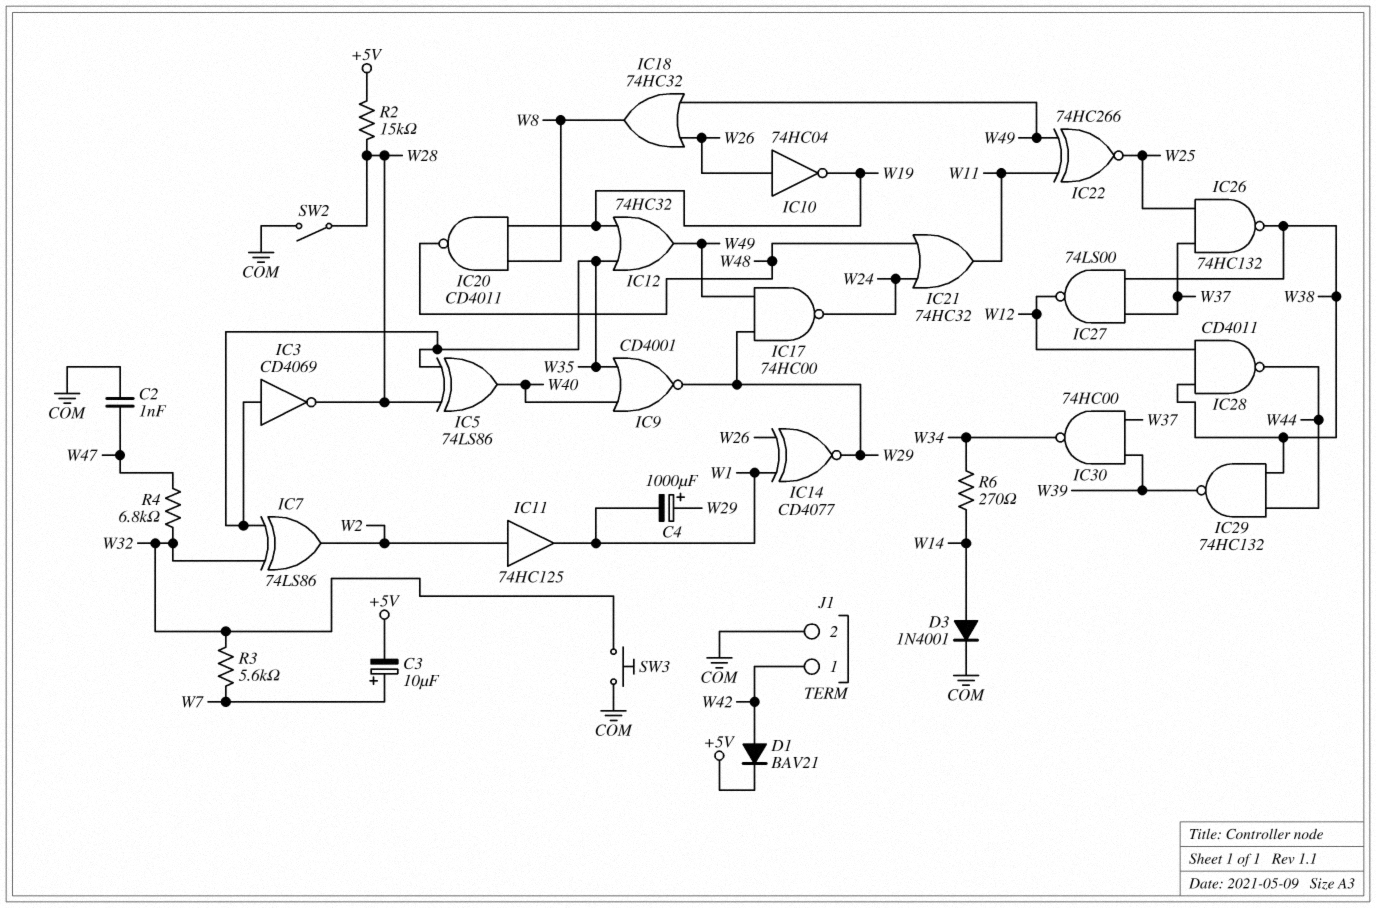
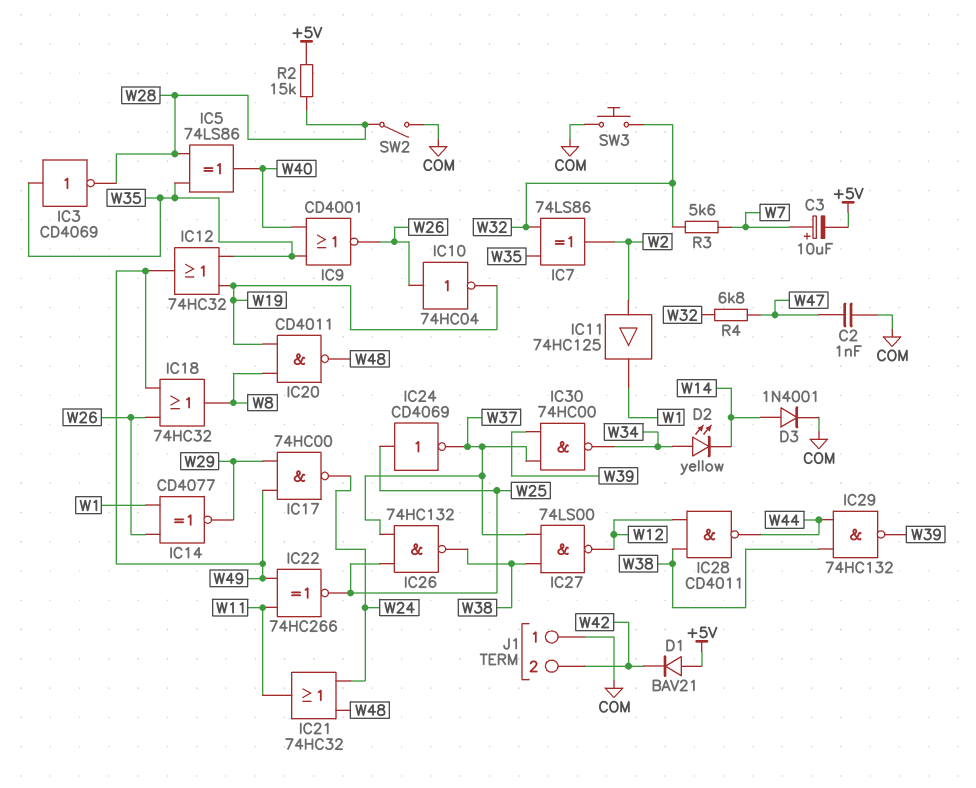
C4: 1000uF (plus W29, minus W1) -> none
D1: diode BAV21 (A W42, K +5V) -> diode BAV21 (A +5V, K W42)
D2: none -> LED yellow (A W34, K W14)
IC9: NOR CD4001 (in W35, in W40, out W29) -> NOR CD4001 (in W35, in W40, out W26)
IC24: none -> NOT CD4069 (in W25, out W37)
J1 pin 1: W42 -> COM
J1 pin 2: COM -> W42
R6: 270 (W14, W34) -> none

